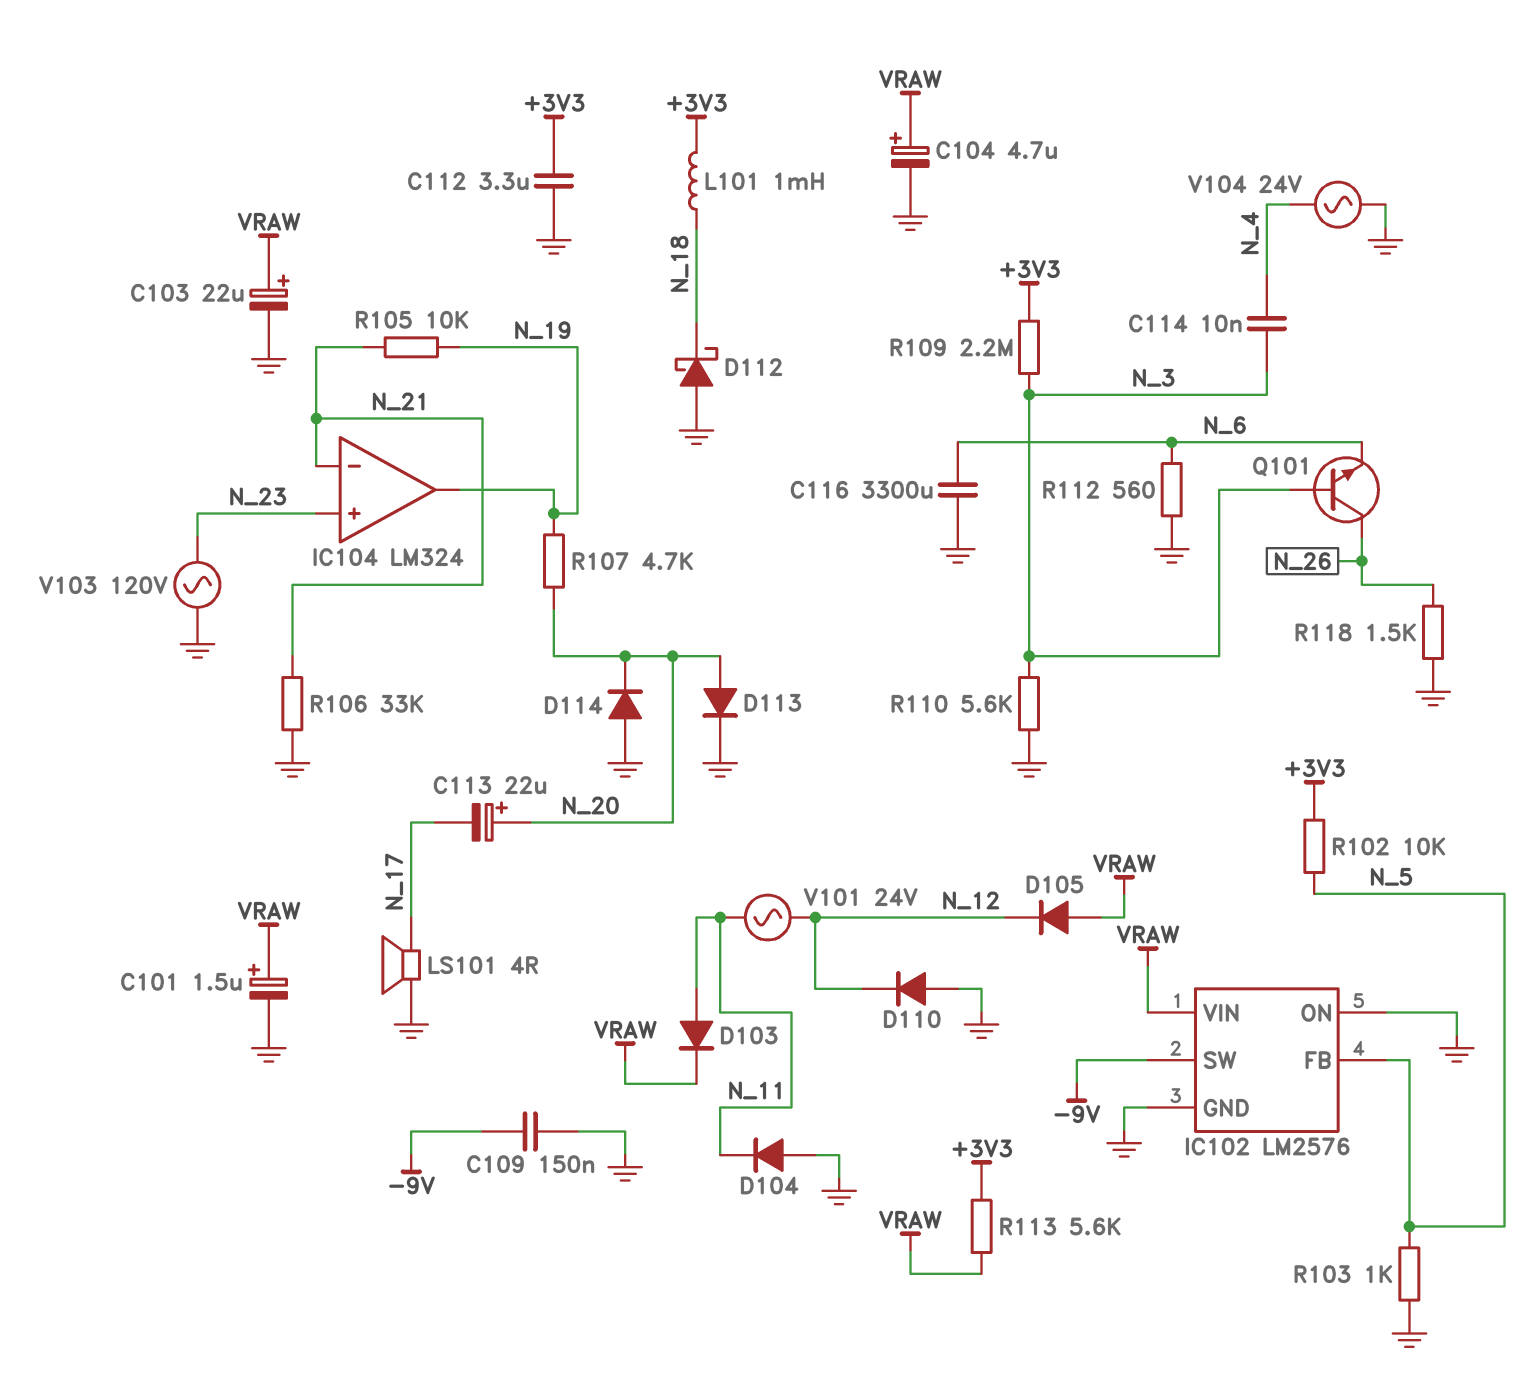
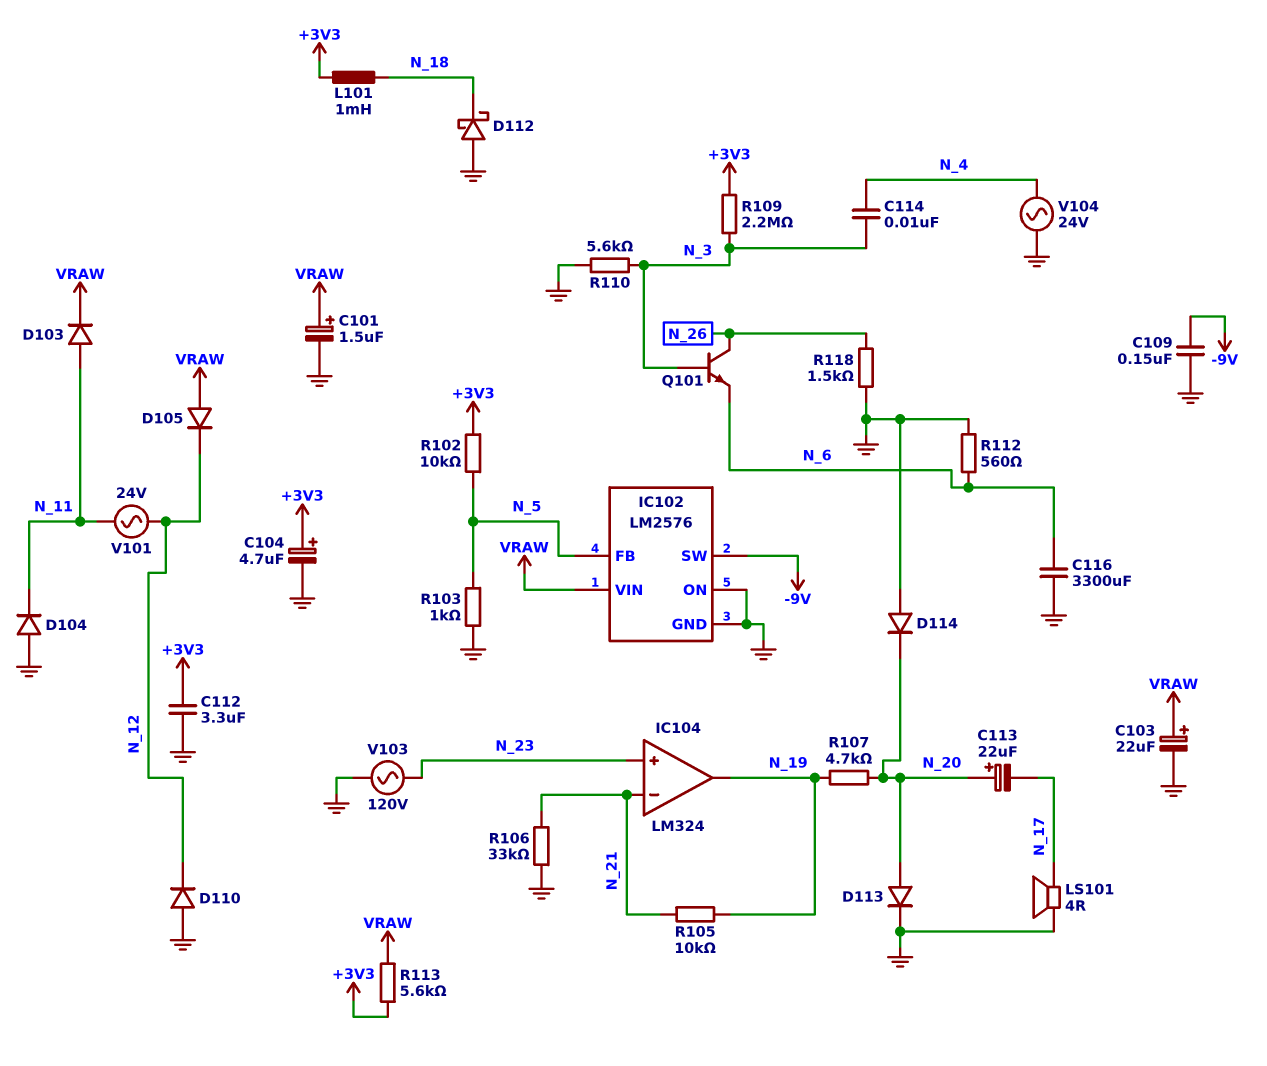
C104: 4.7uF (plus VRAW, minus GND) -> 4.7uF (plus +3V3, minus GND)

